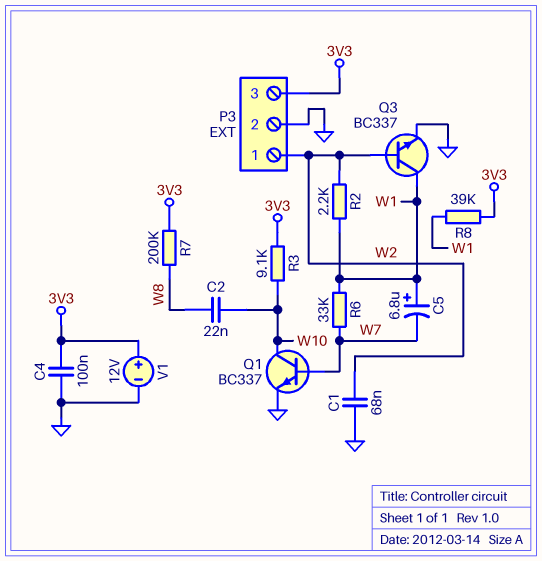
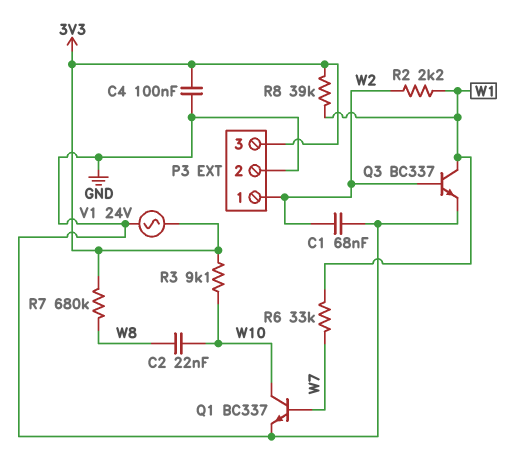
C5: 6.8uF (plus W1, minus W7) -> none
R7: 200k (3V3, W8) -> 680k (3V3, W8)
V1: 12V (plus 3V3, minus GND) -> AC 24V (3V3, GND)

